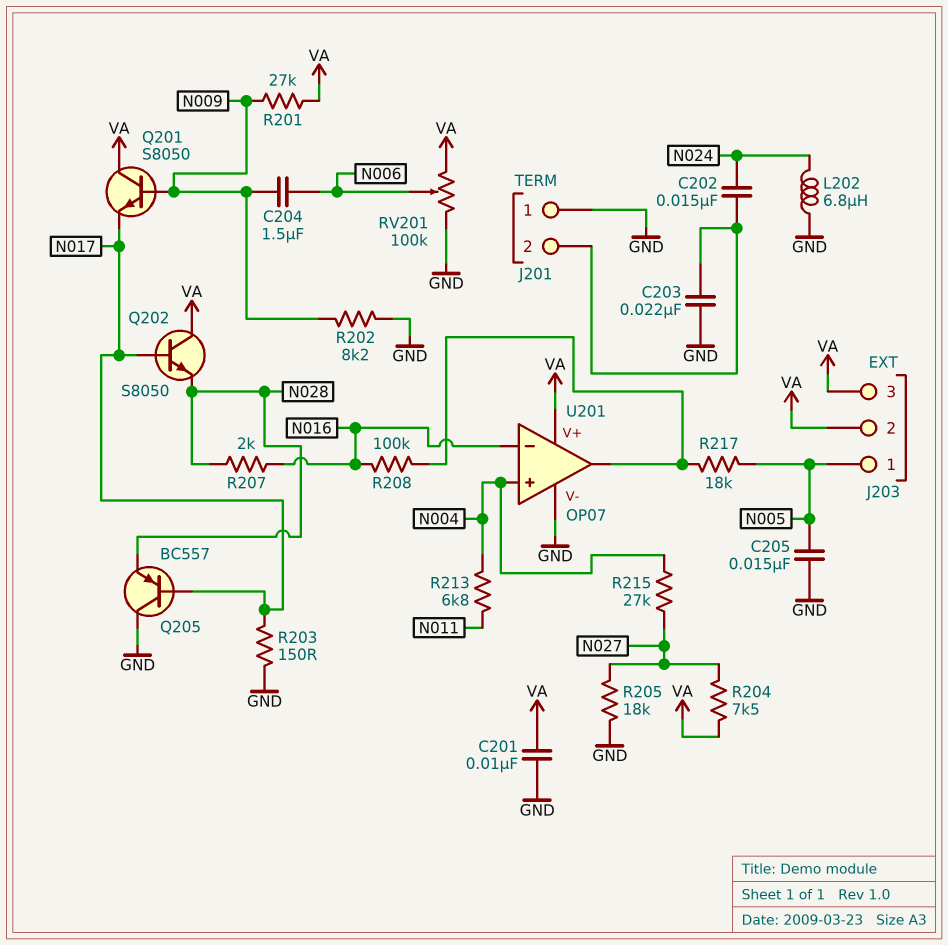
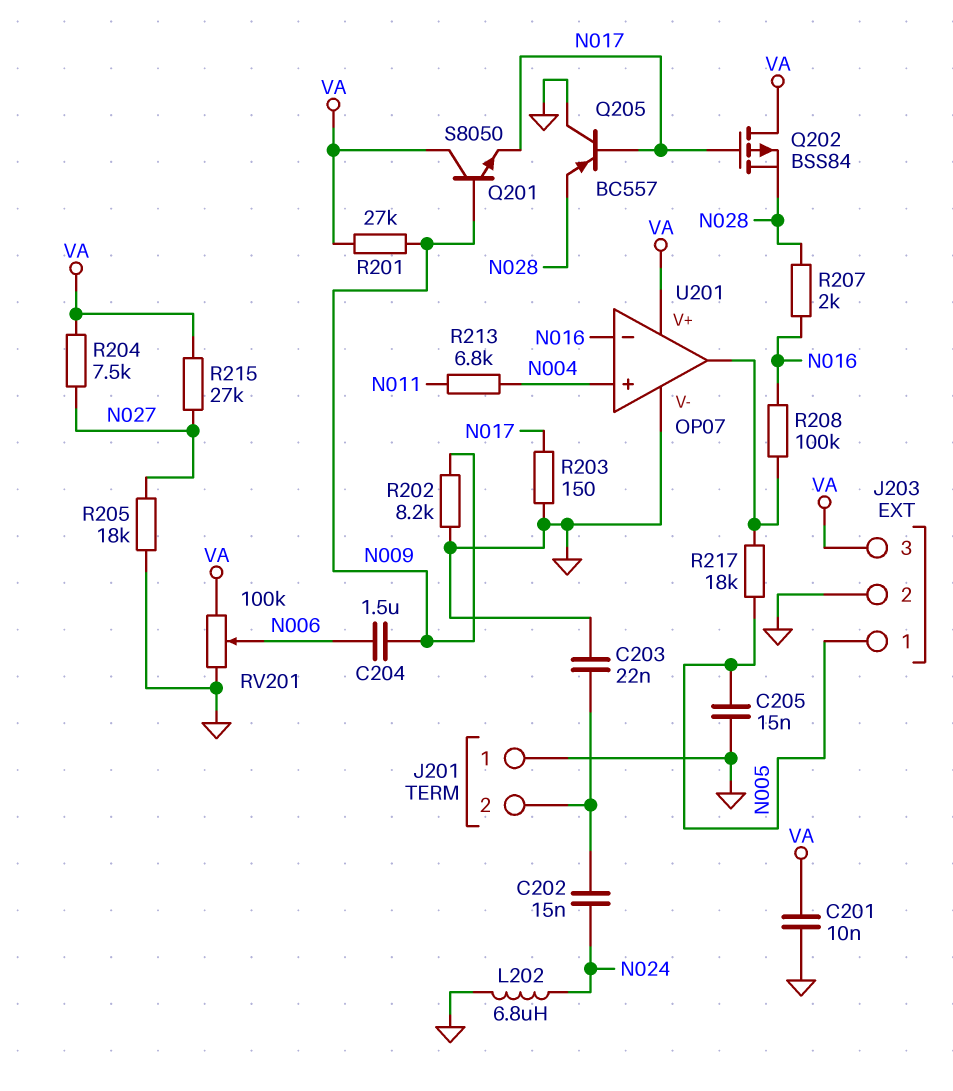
J203 pin 2: VA -> GND
Q202: NPN S8050 (B N017, C VA, E N028) -> PMOS BSS84 (G N017, D VA, S N028)
R215: 27k (N004, N027) -> 27k (N027, VA)

